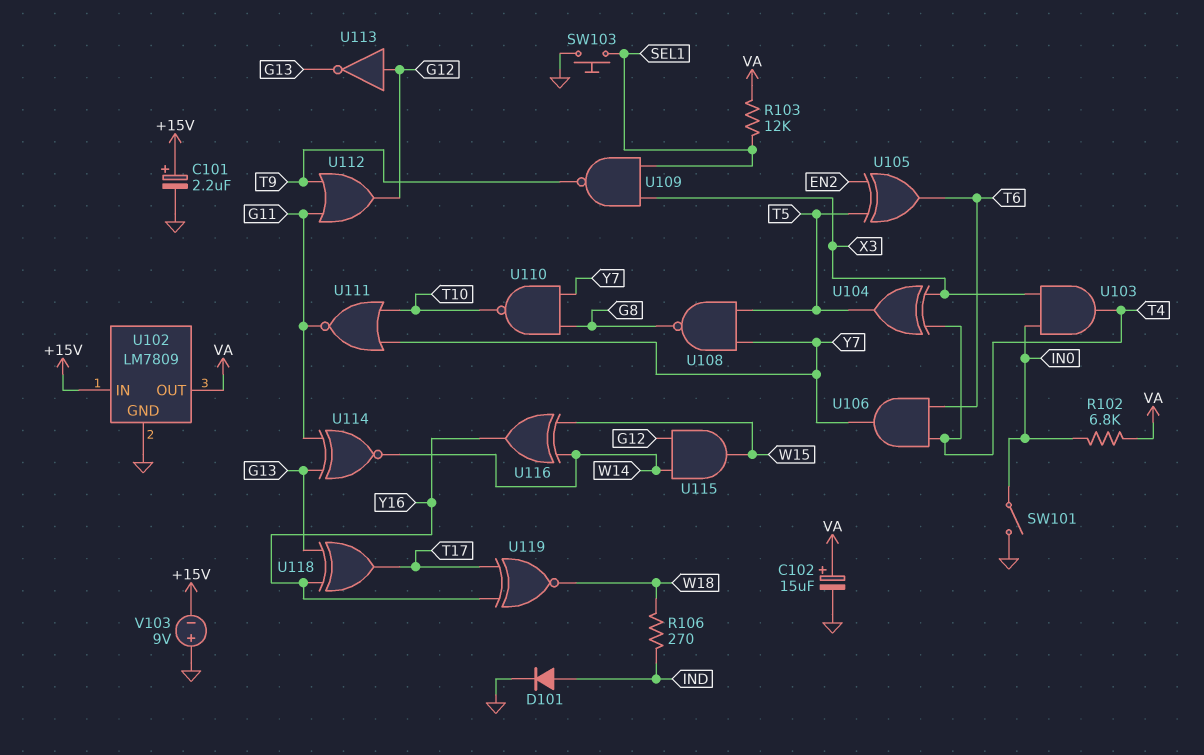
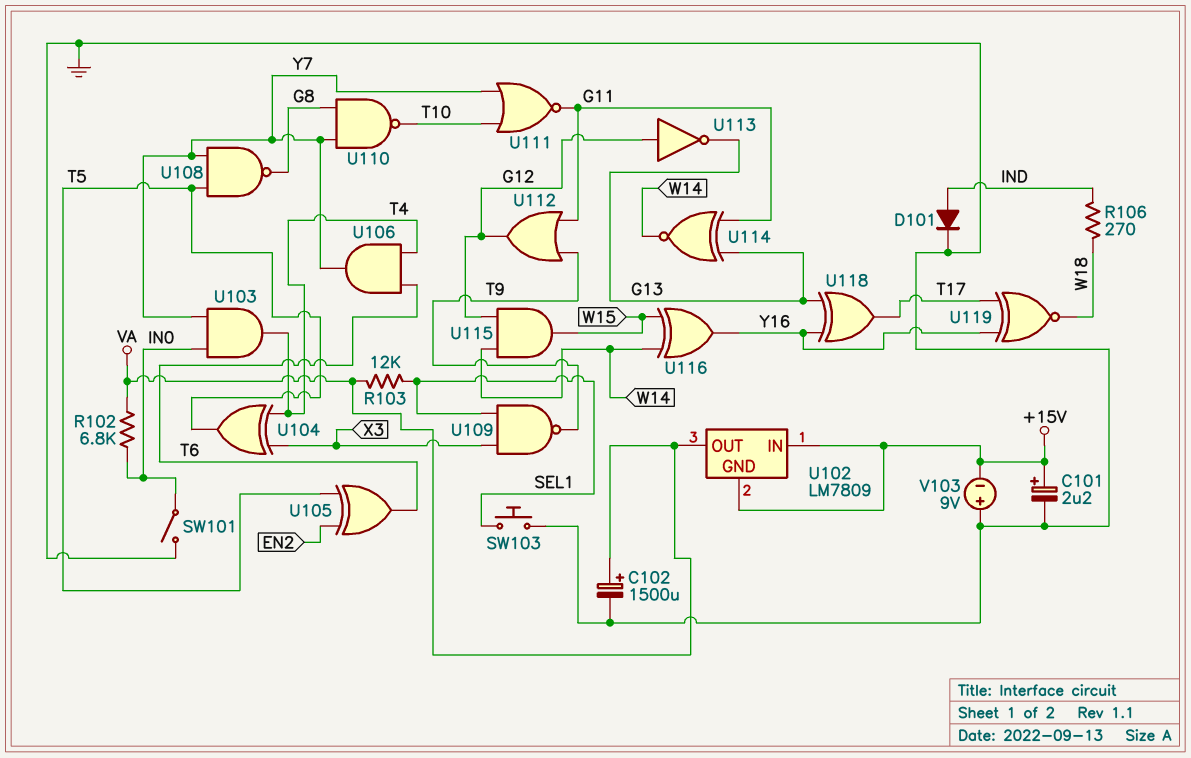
C102: 15uF (plus VA, minus GND) -> 1500uF (plus VA, minus GND)
U102 pin GND: GND -> +15V
U103: AND (in IN0, in X3, out T4) -> AND (in IN0, in Y7, out T4)

